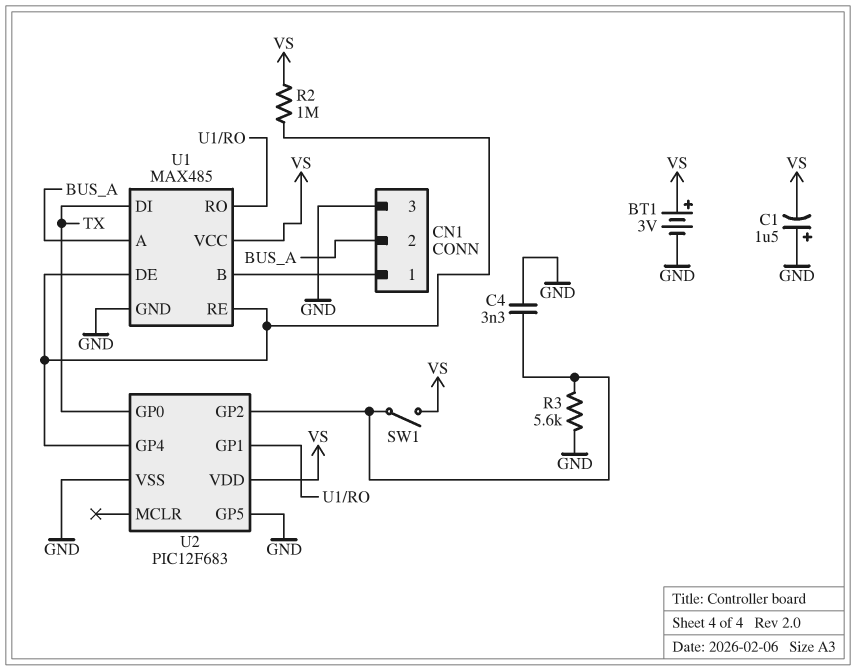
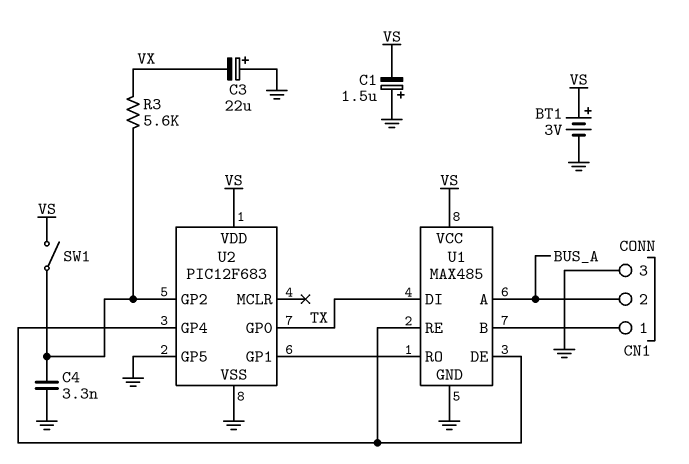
C3: none -> 22uF (plus GND, minus VX)
R2: 1M (U1/DE, VS) -> none
R3: 5.6k (GND, U2/GP2) -> 5.6k (U2/GP2, VX)

